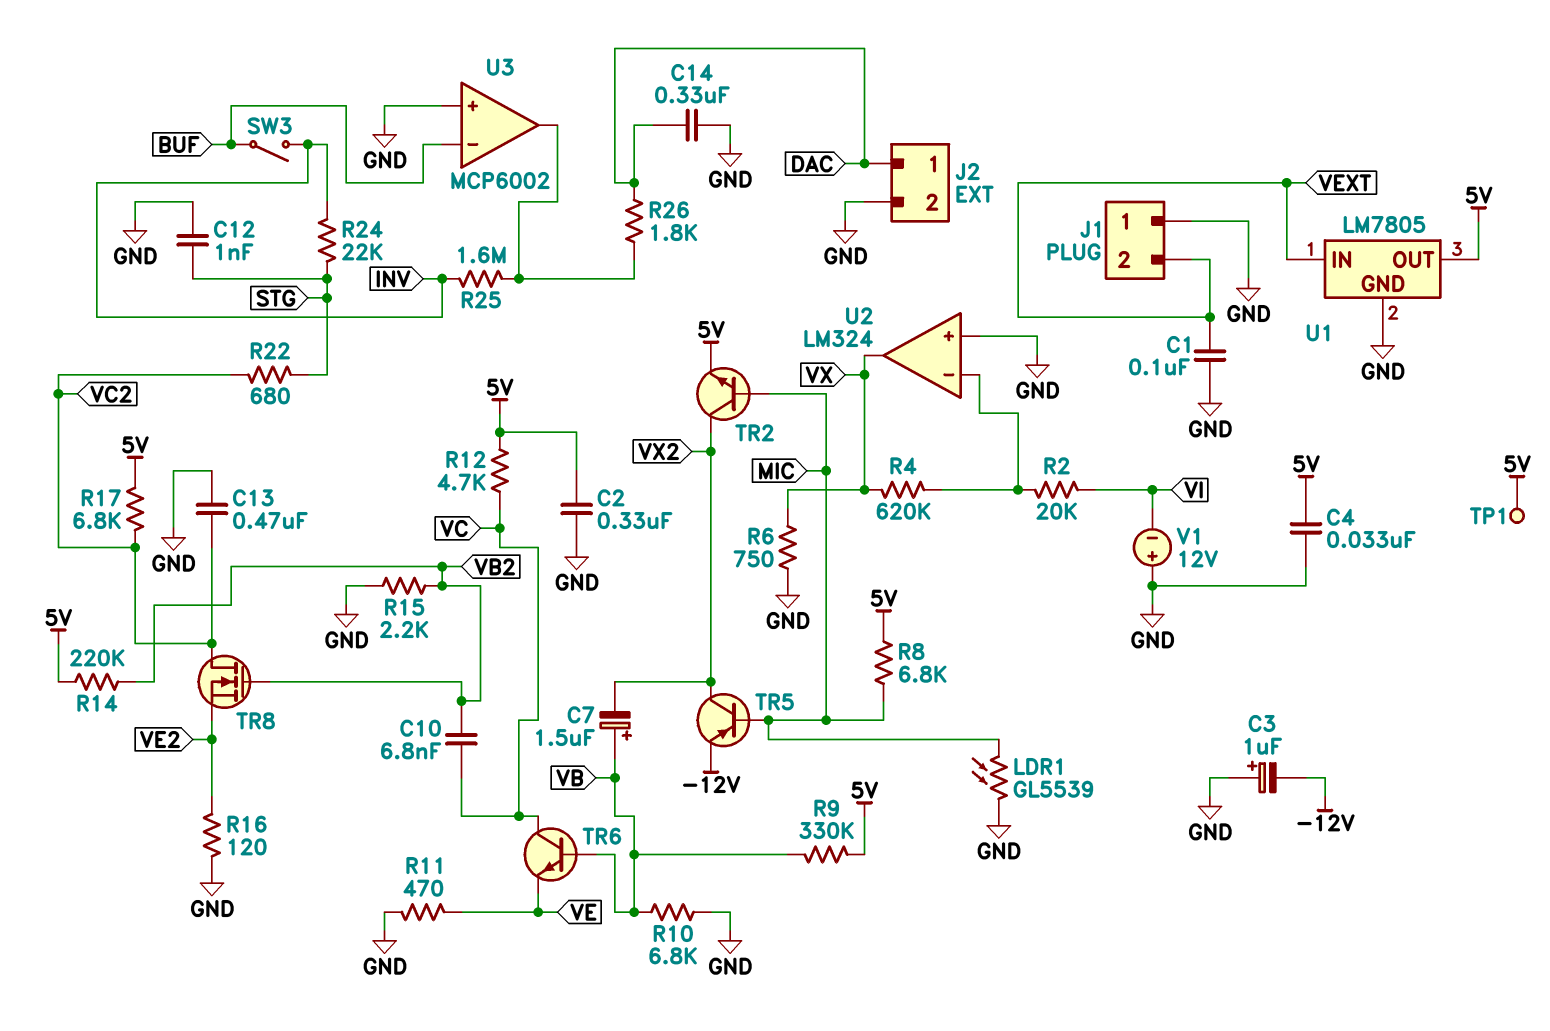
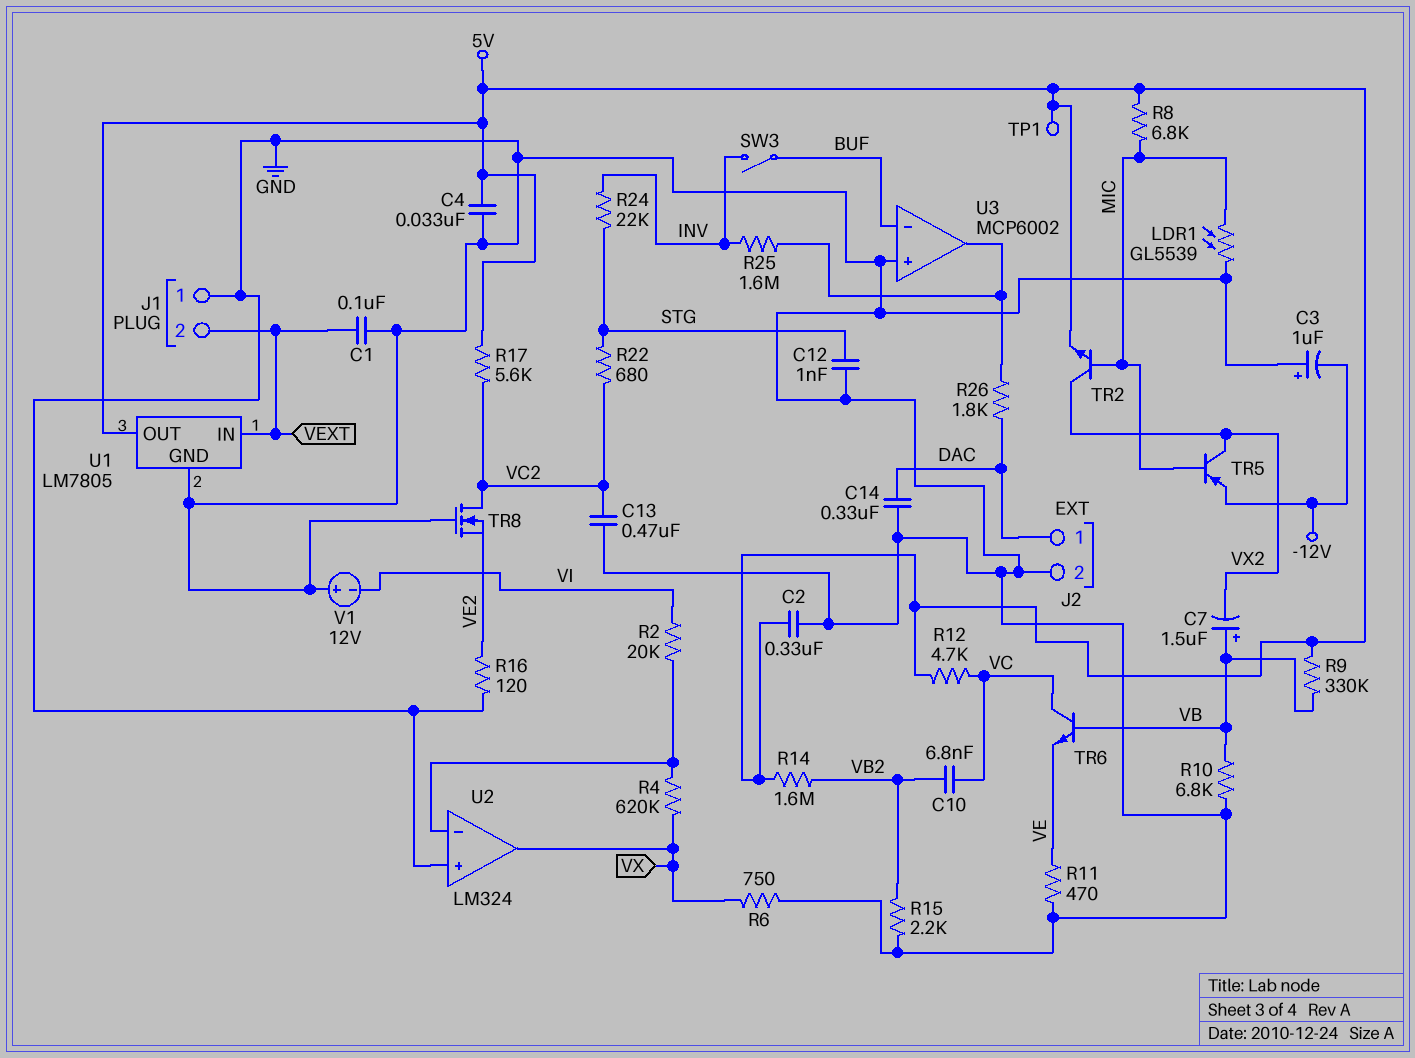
R14: 220k (5V, VB2) -> 1.6M (5V, VB2)
R17: 6.8k (5V, VC2) -> 5.6k (5V, VC2)
TR8: NMOS (G VB2, D VC2, S VE2) -> NMOS (G GND, D VC2, S VE2)

